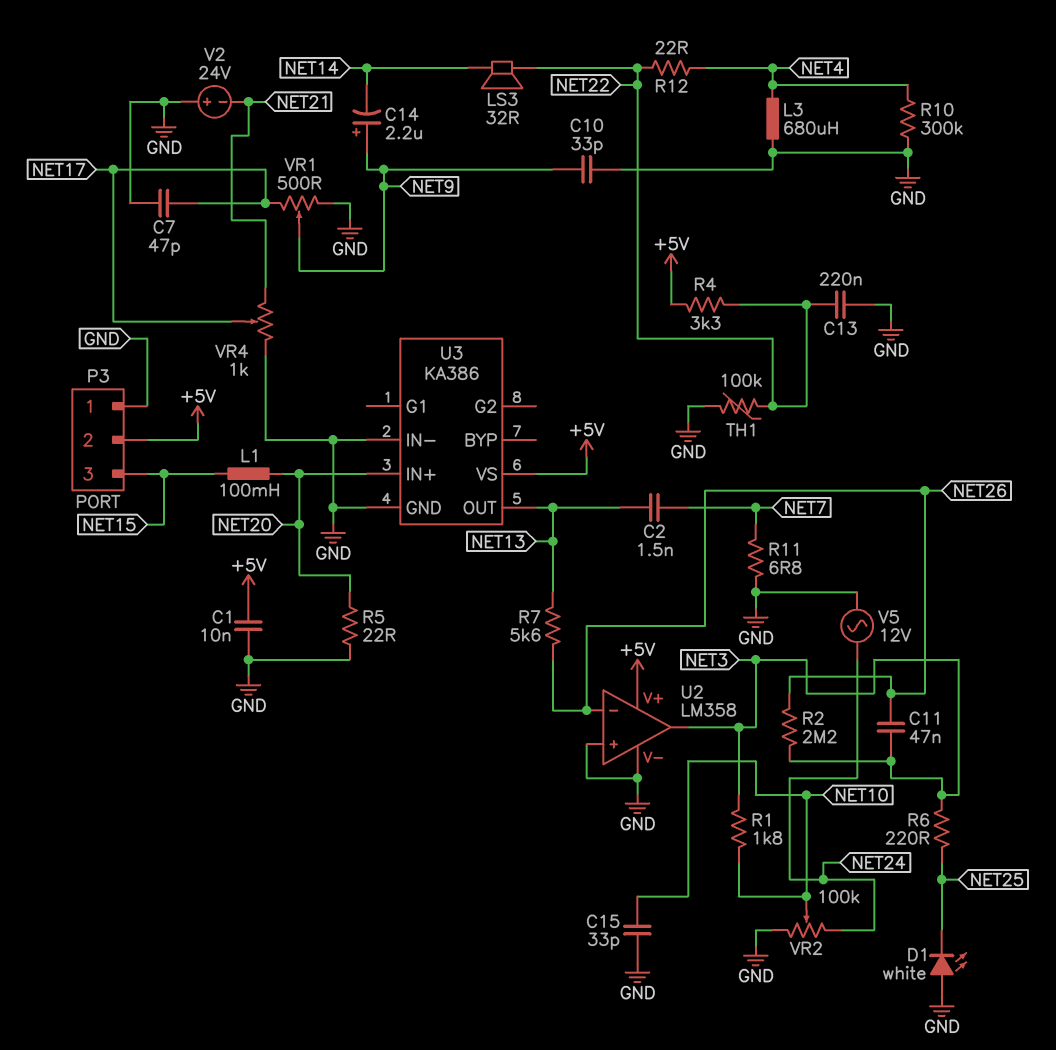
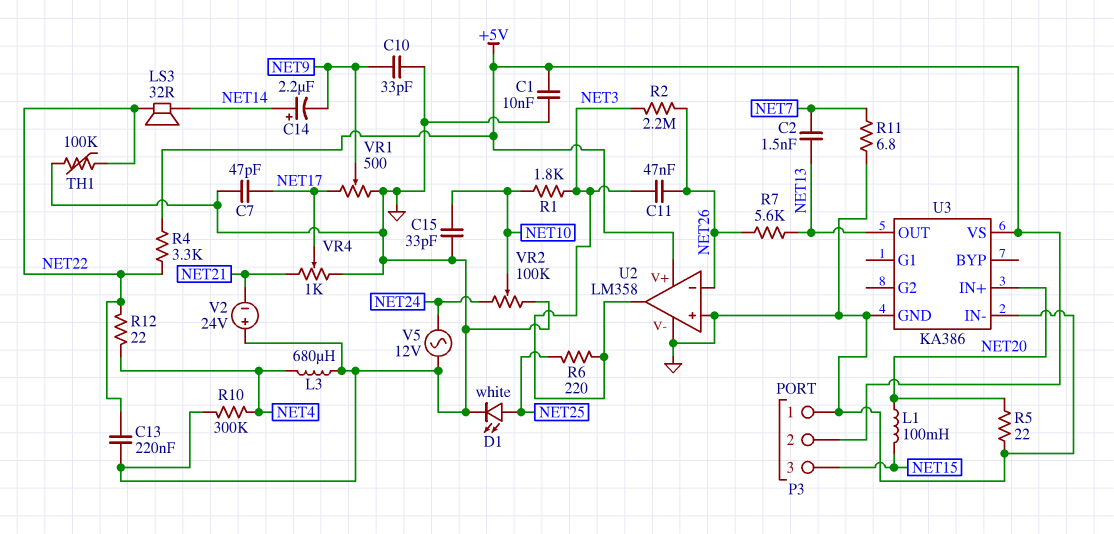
C14: 2.2uF (plus NET9, minus NET14) -> 2.2uF (plus NET14, minus NET9)
D1: LED white (A GND, K NET25) -> LED white (A NET25, K GND)

